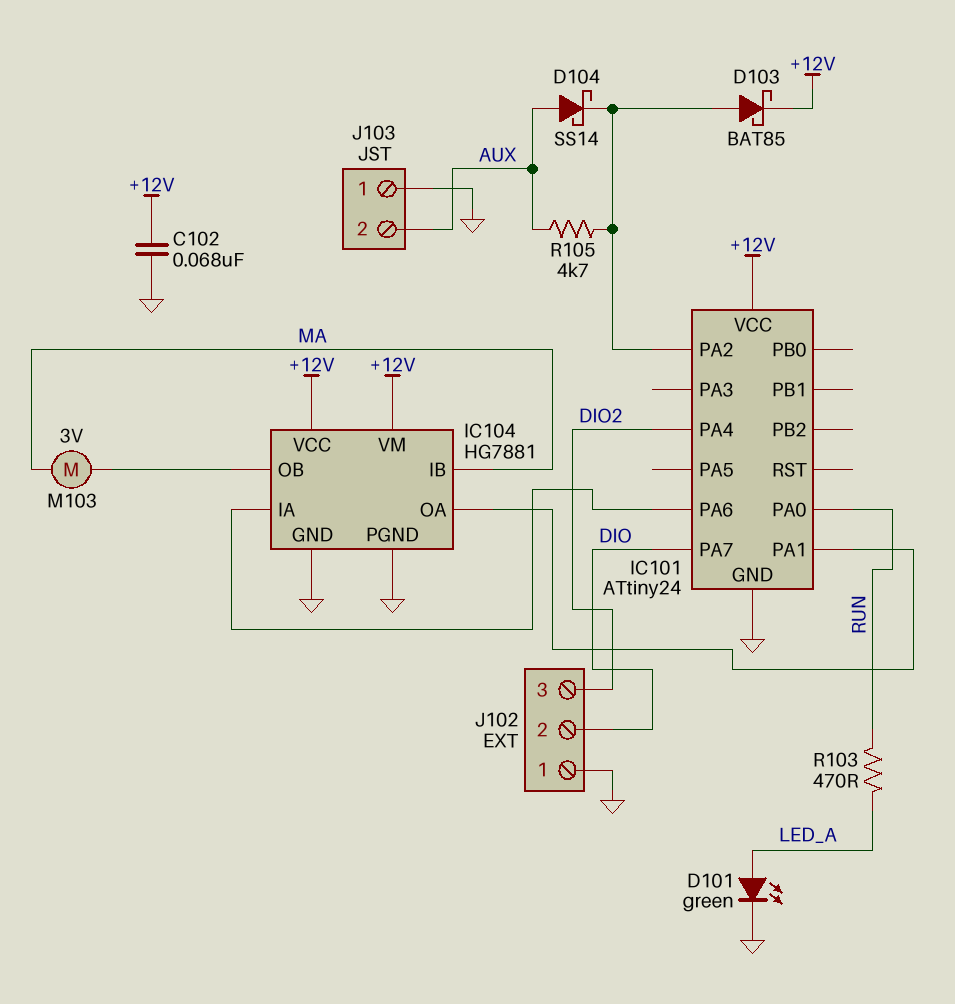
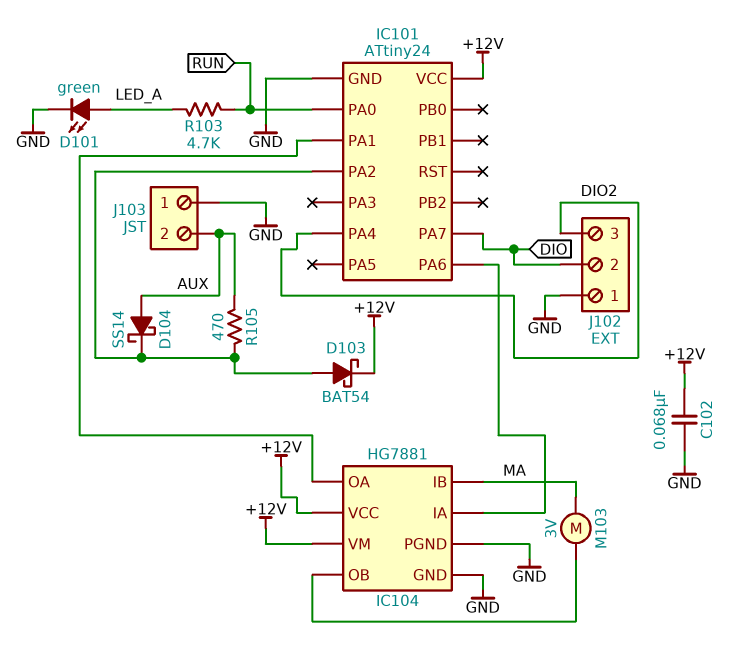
D103: schottky BAT85 (A IC101/PA2, K +12V) -> schottky BAT54 (A IC101/PA2, K +12V)
R103: 470 (LED_A, RUN) -> 4.7k (LED_A, RUN)
R105: 4.7k (AUX, IC101/PA2) -> 470 (AUX, IC101/PA2)

